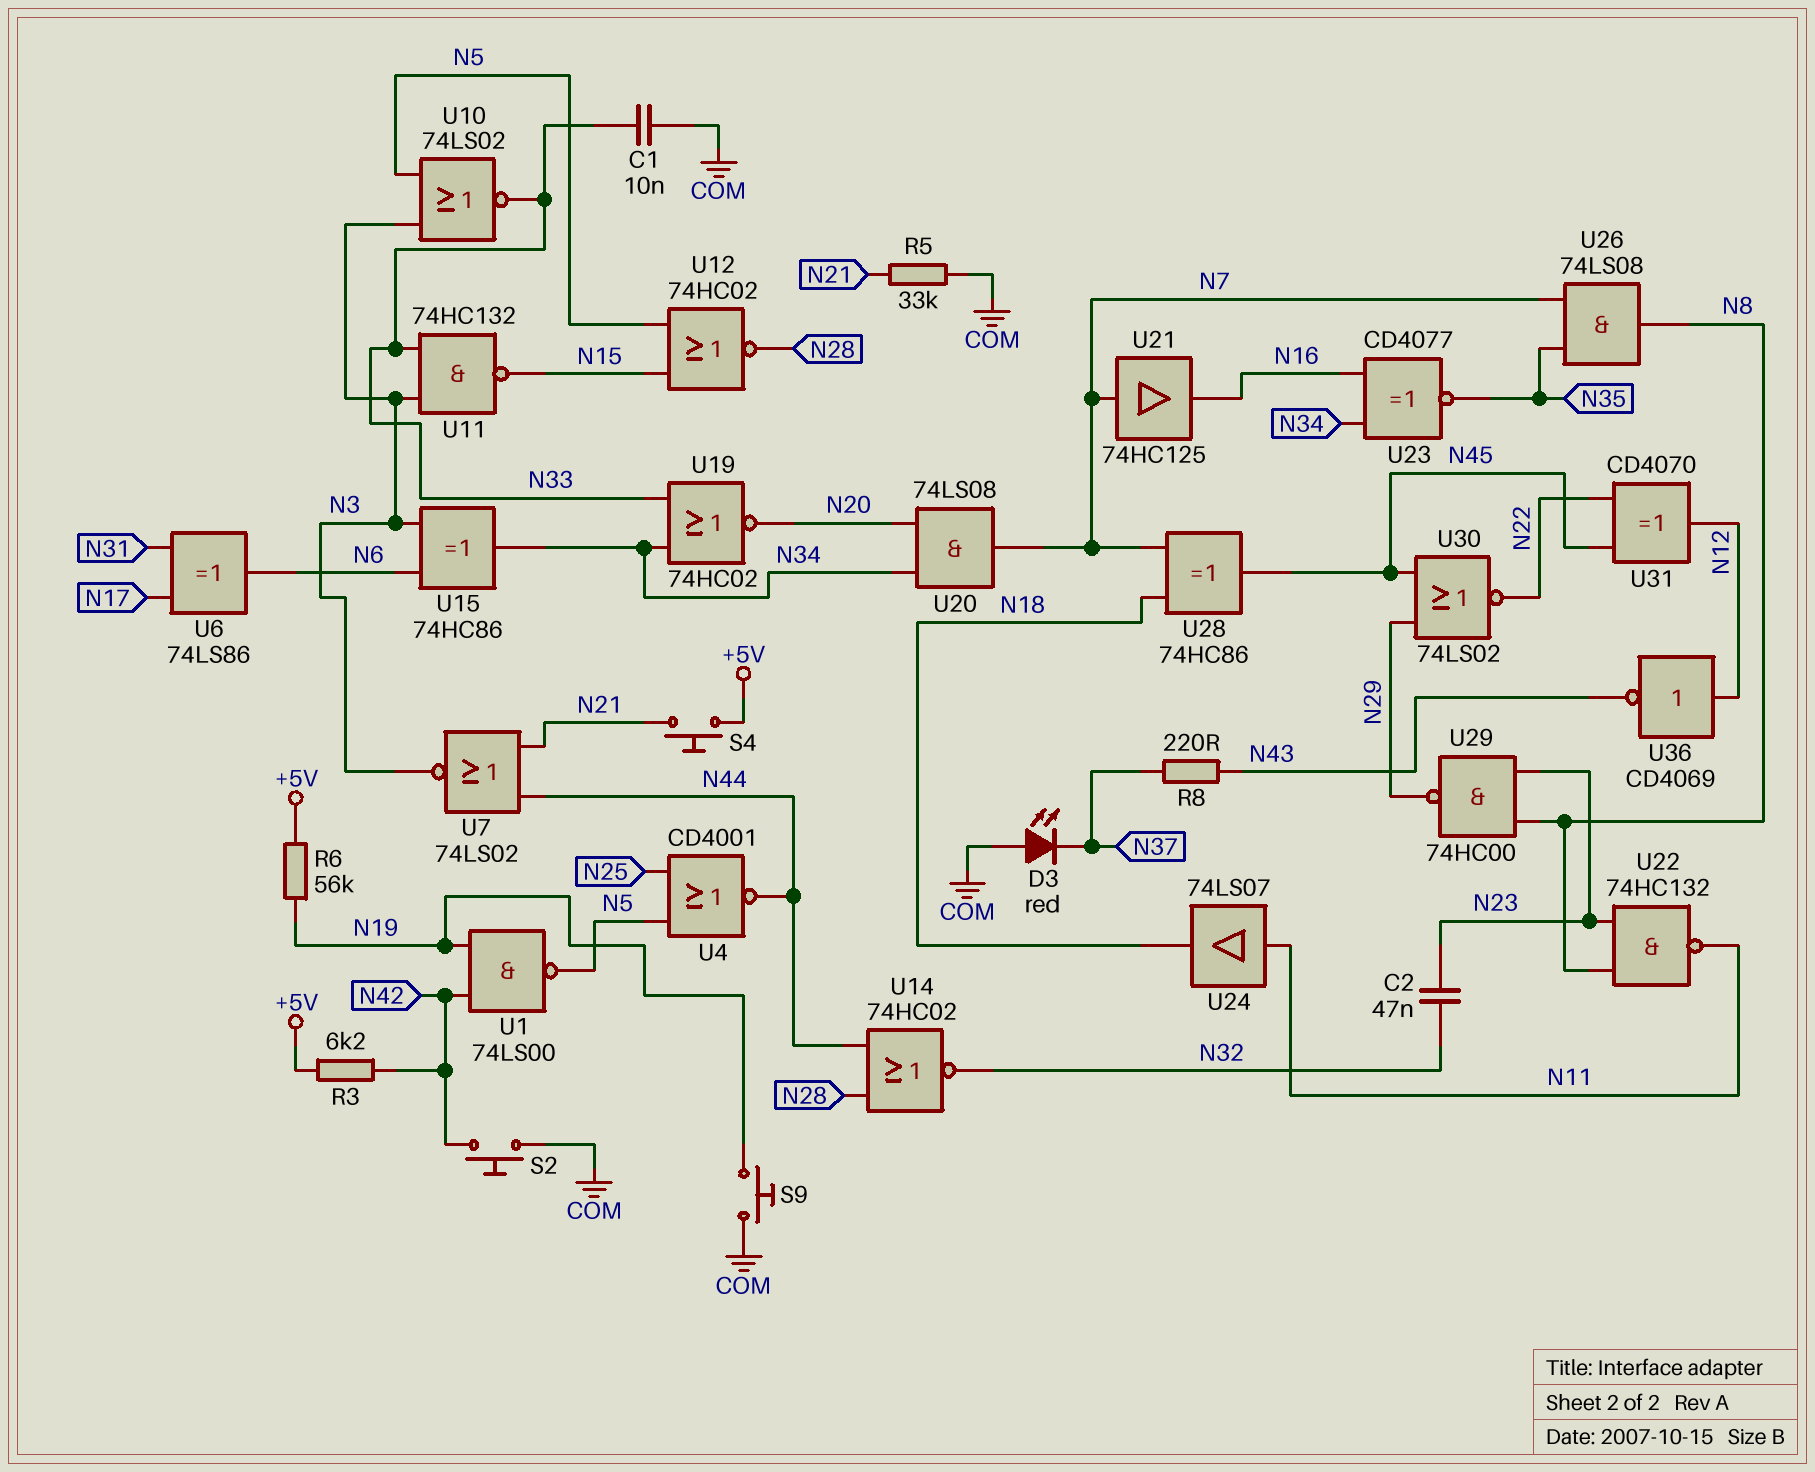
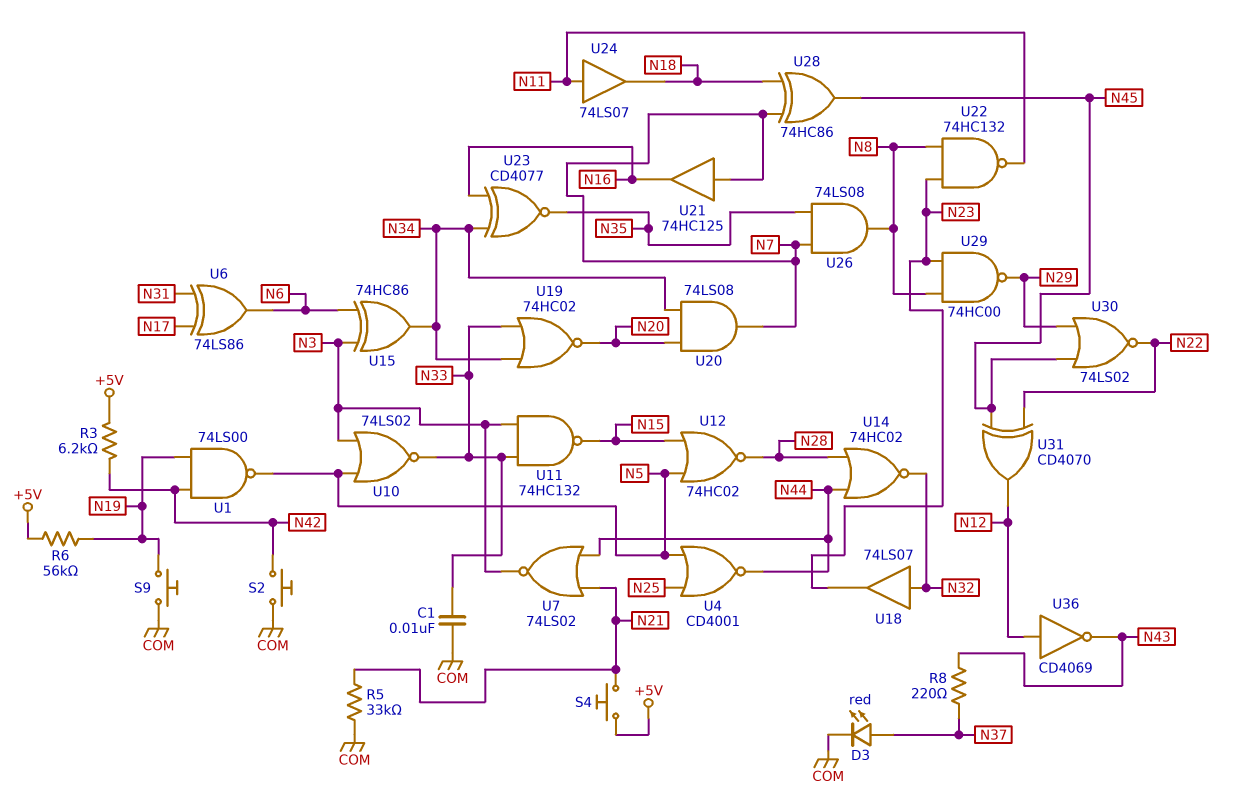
C2: 47nF (N23, N32) -> none
D3: LED red (A COM, K N37) -> LED red (A N37, K COM)
U18: none -> buffer 74LS07 (in N32, out N23)

